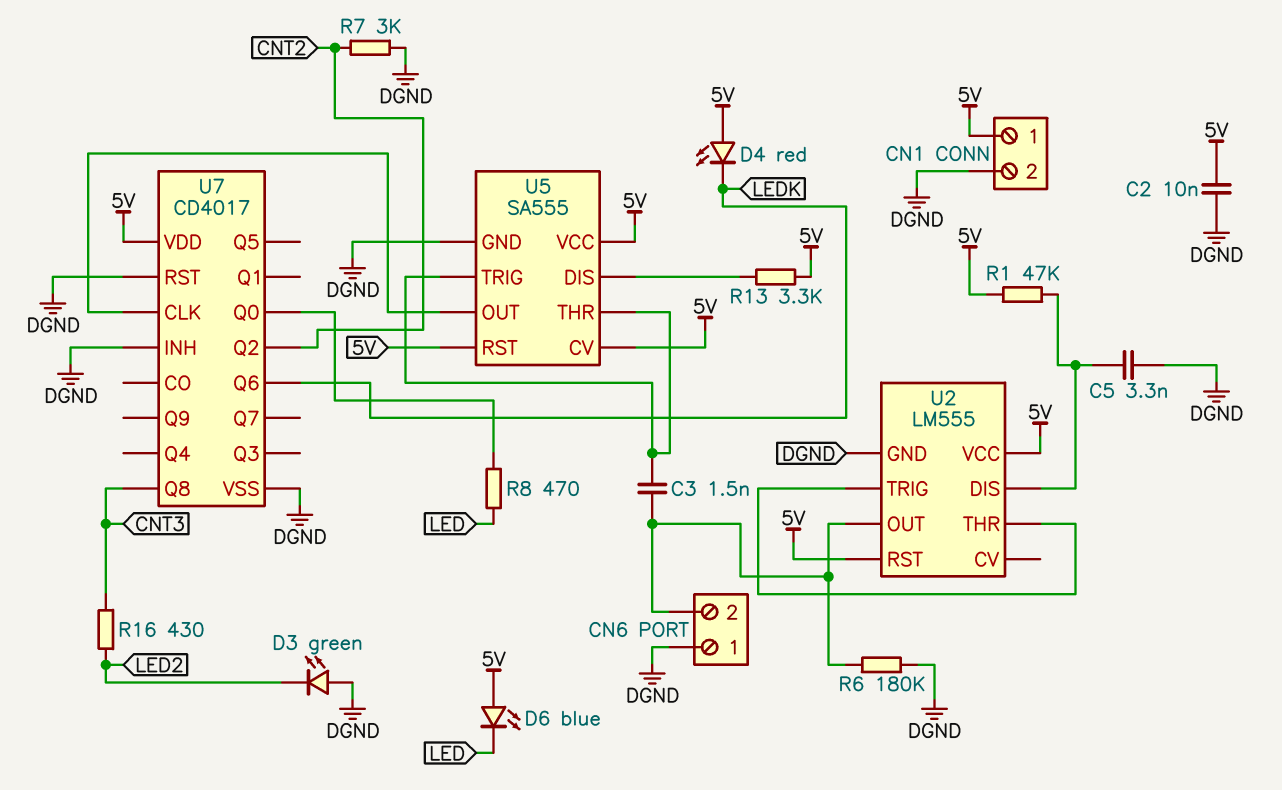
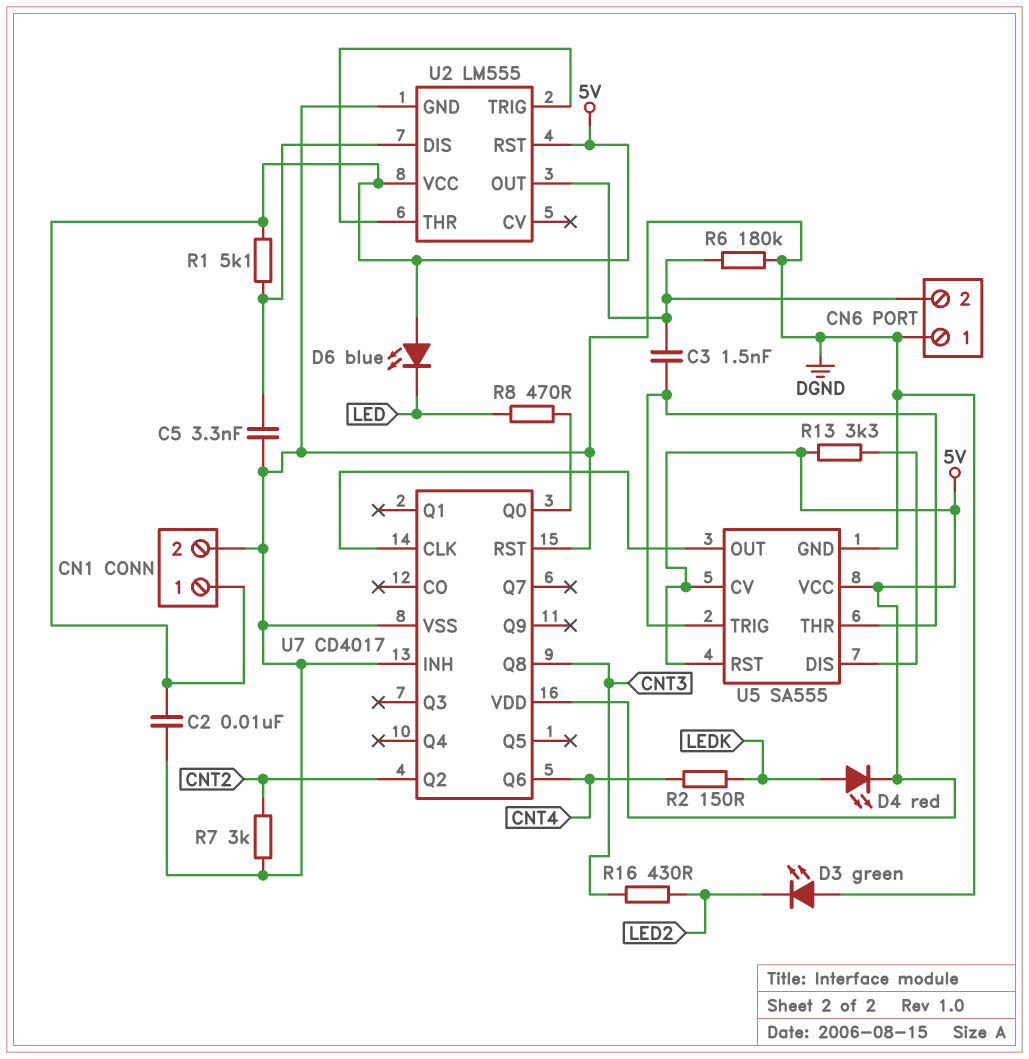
D4: LED red (A 5V, K LEDK) -> LED red (A LEDK, K 5V)
R1: 47k (5V, U2/DIS) -> 5.1k (5V, U2/DIS)
R2: none -> 150 (CNT4, LEDK)
U7 pin Q6: LEDK -> CNT4

